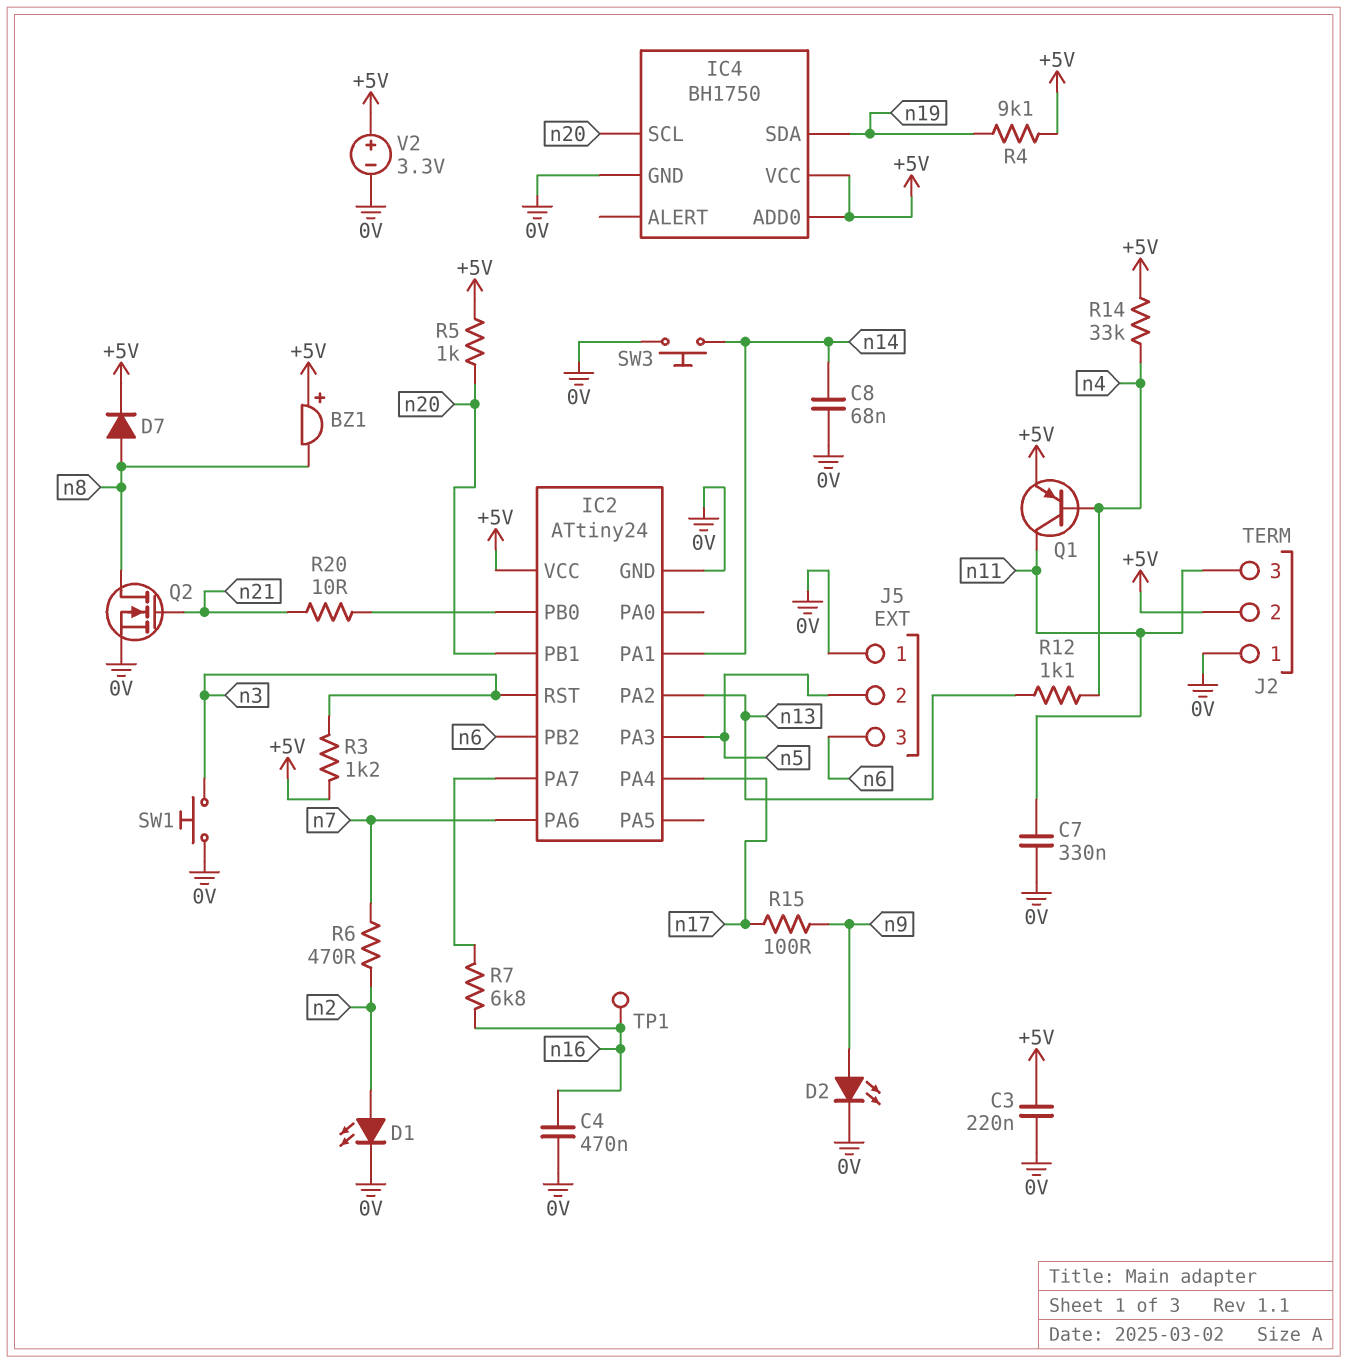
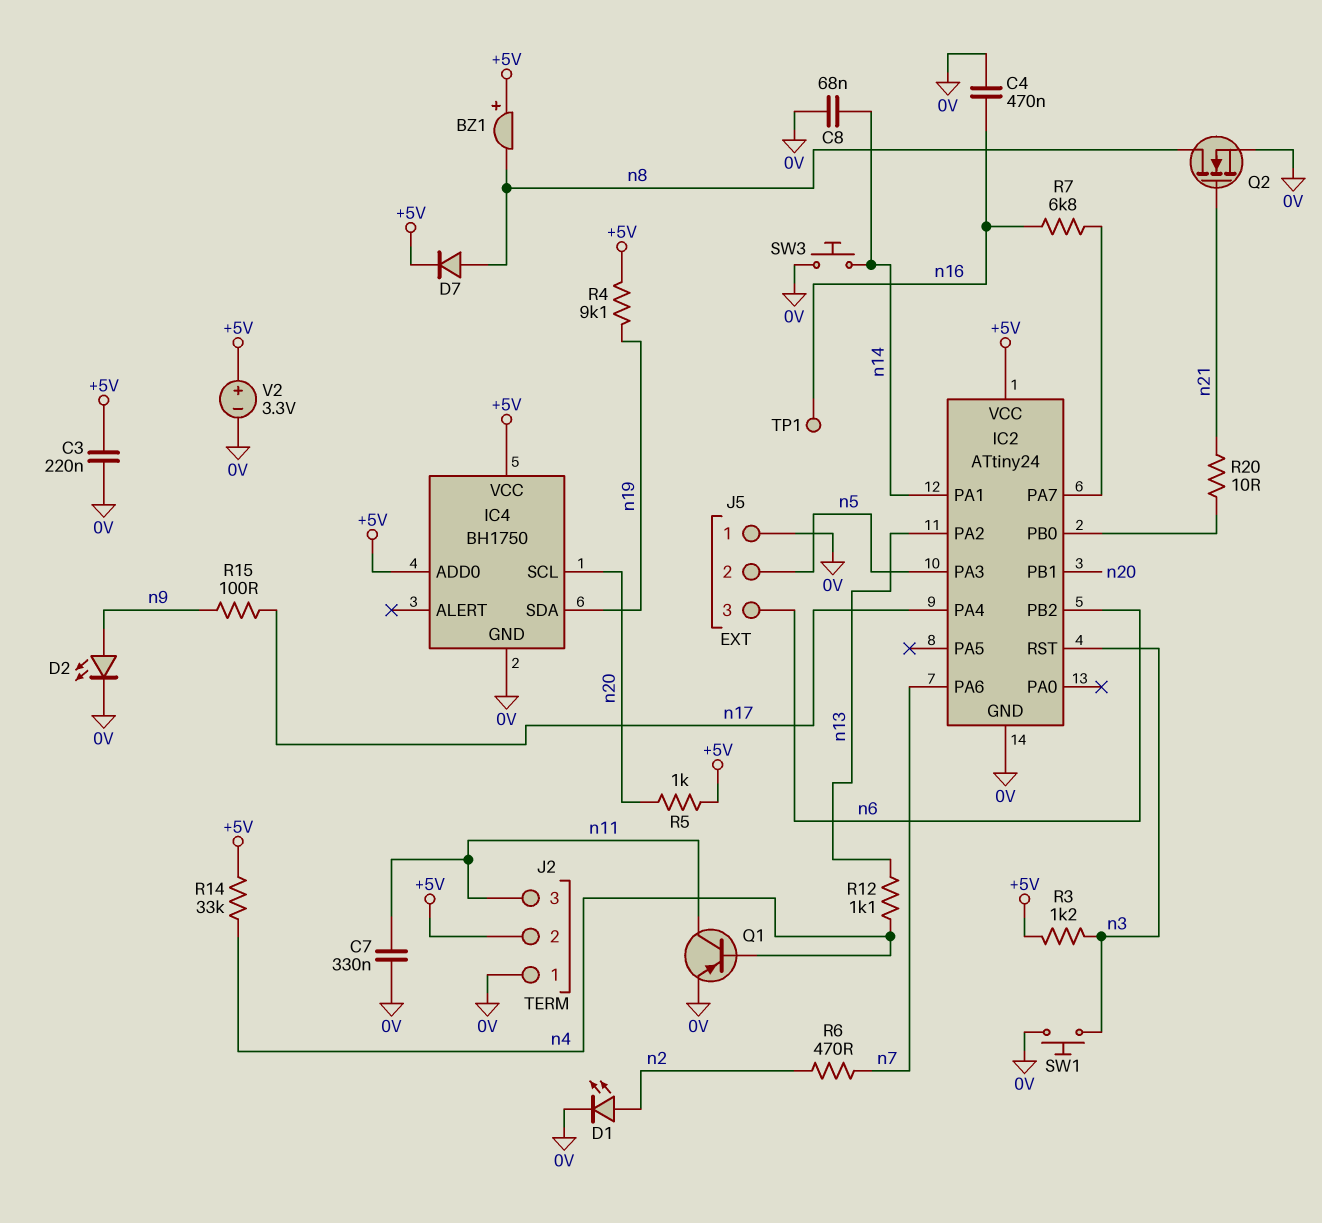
Q1: PNP (B n4, C n11, E +5V) -> PNP (B n4, C n11, E 0V)

